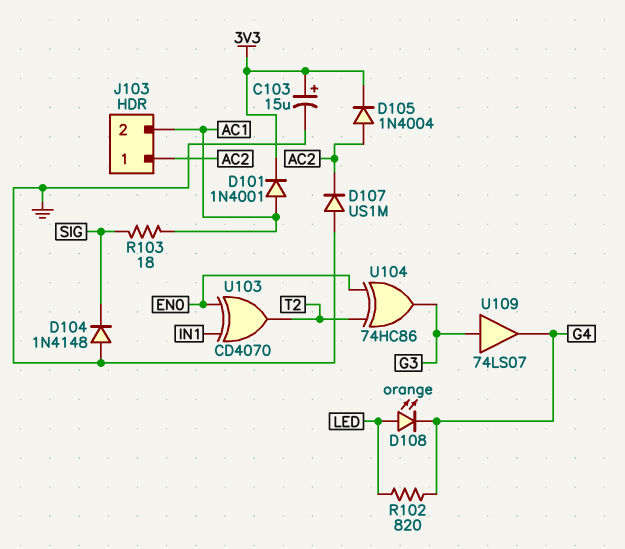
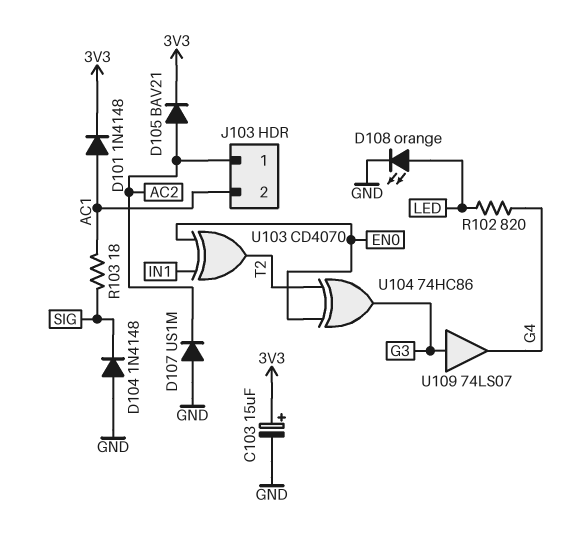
D101: diode 1N4001 (A AC1, K 3V3) -> diode 1N4148 (A AC1, K 3V3)
D105: diode 1N4004 (A AC2, K 3V3) -> diode BAV21 (A AC2, K 3V3)
D108: LED orange (A LED, K G4) -> LED orange (A LED, K GND)

